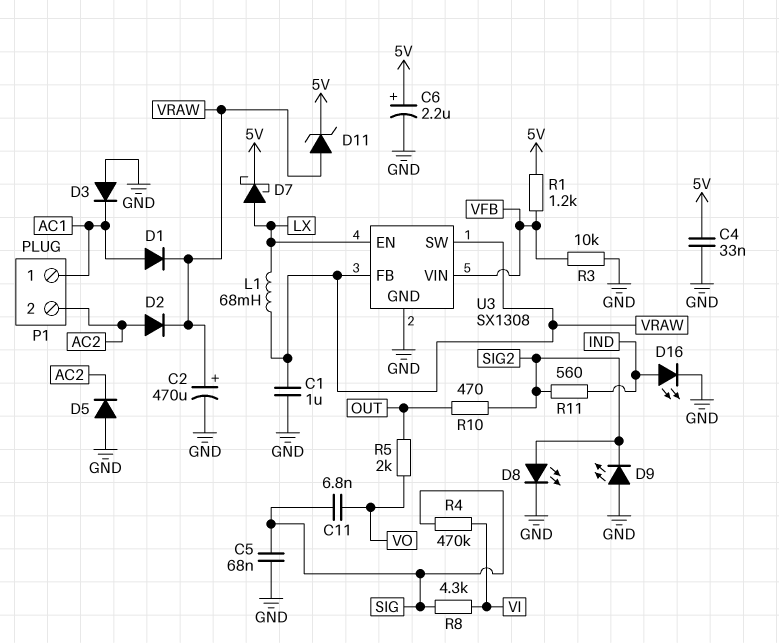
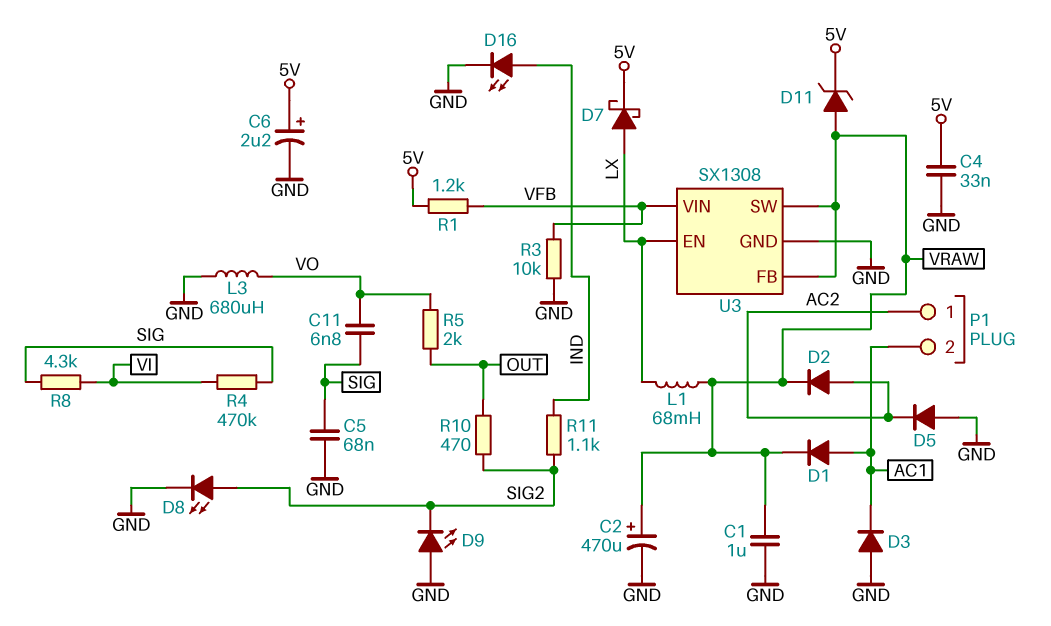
L3: none -> 680uH (GND, VO)
P1 pin 1: AC1 -> AC2
P1 pin 2: AC2 -> AC1
R11: 560 (IND, SIG2) -> 1.1k (IND, SIG2)

